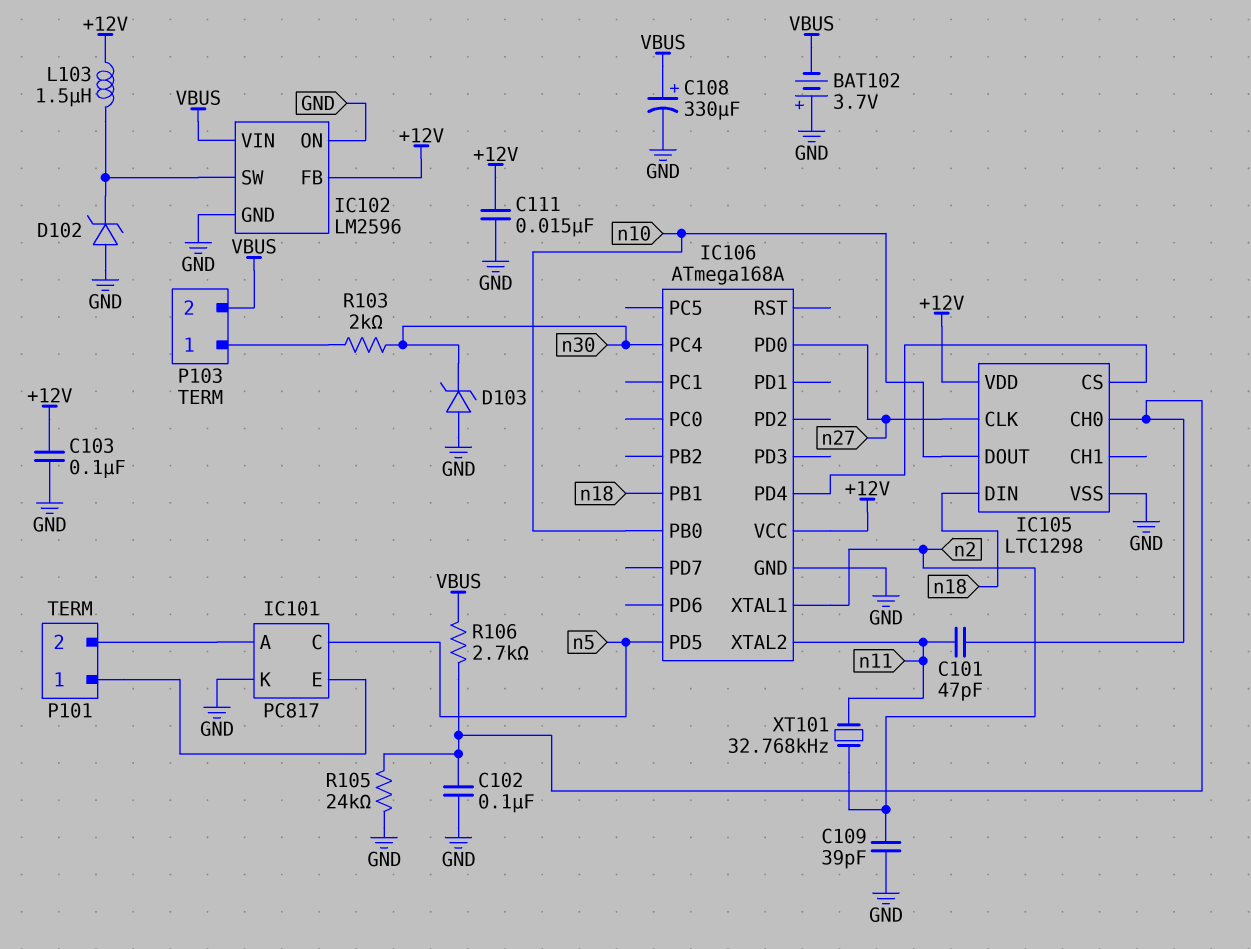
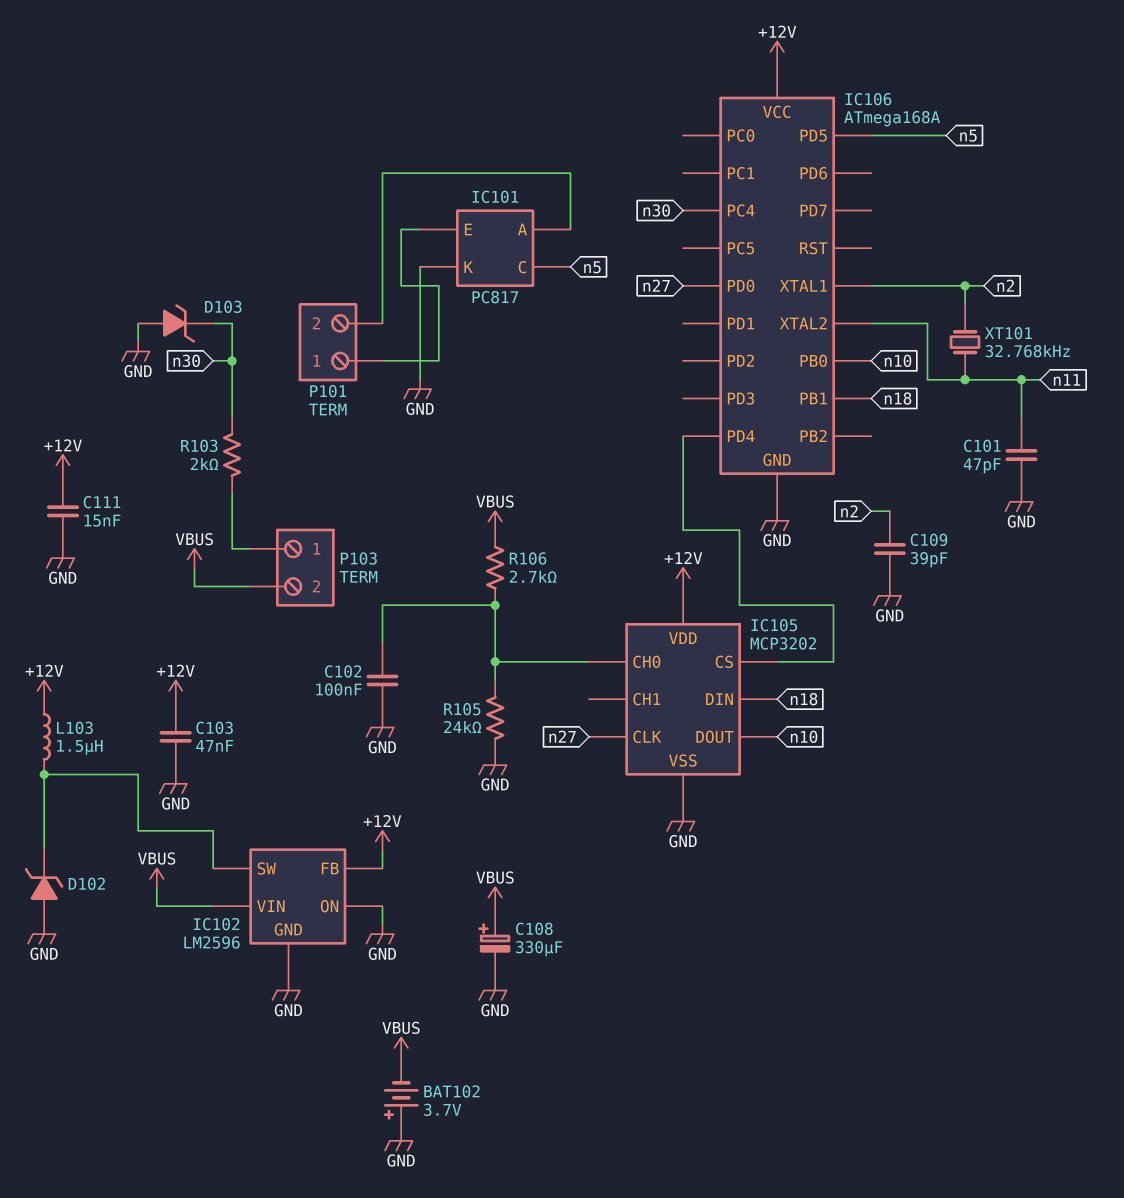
C101: 47pF (IC105/CH0, n11) -> 47pF (GND, n11)
C103: 100nF (+12V, GND) -> 47nF (+12V, GND)
IC105: LTC1298 -> MCP3202

